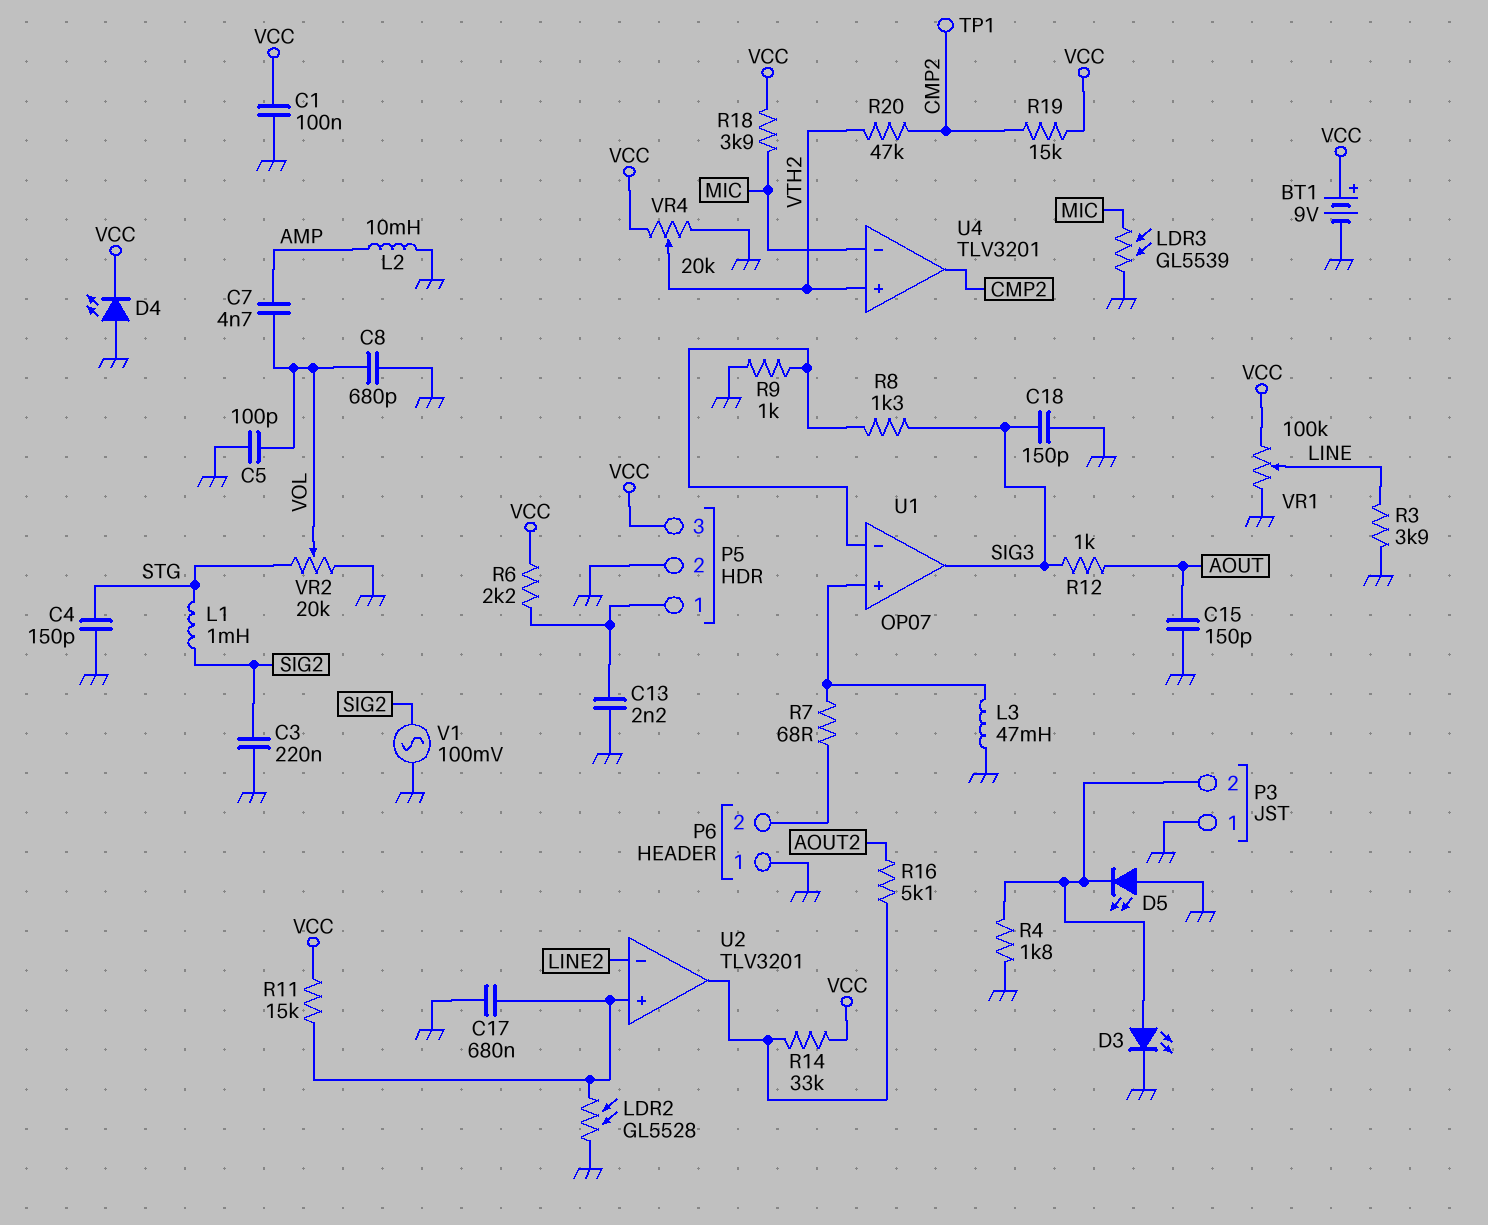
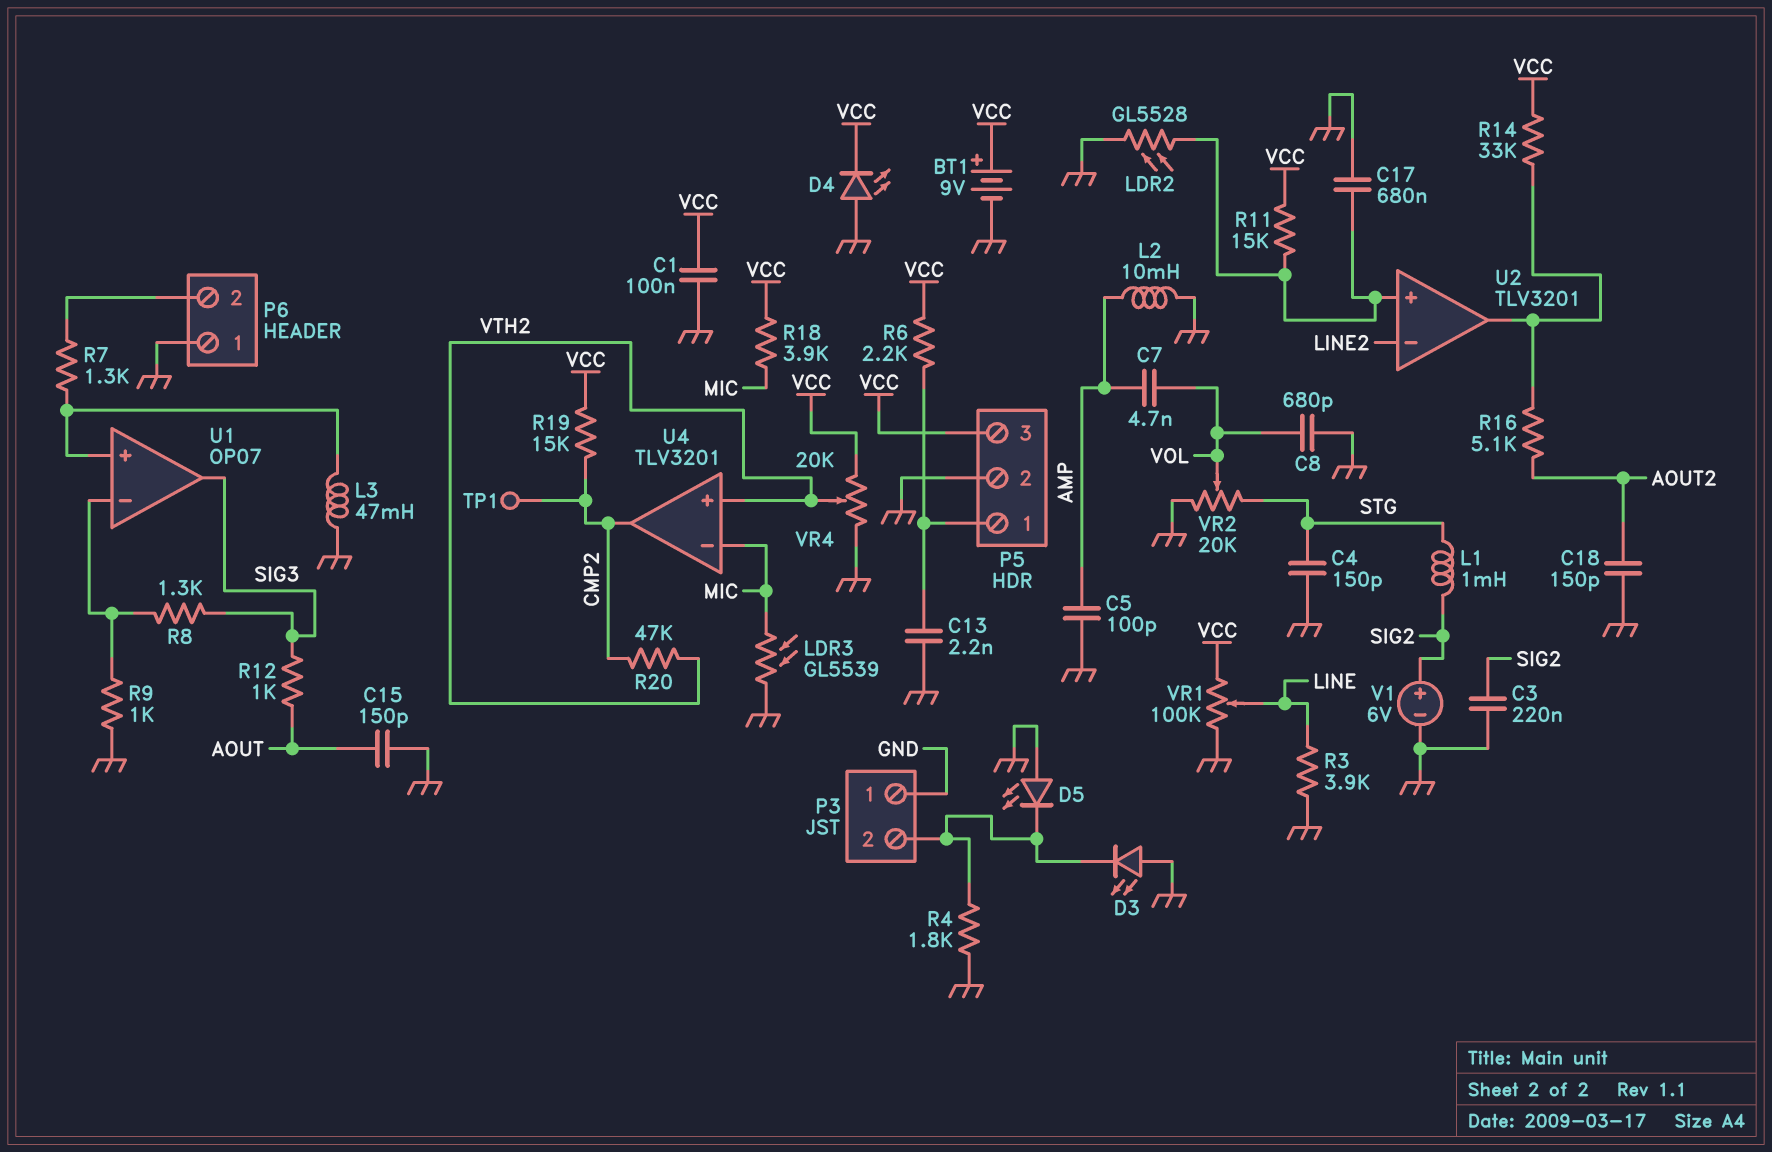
C5: 100pF (GND, VOL) -> 100pF (AMP, GND)
C18: 150pF (GND, SIG3) -> 150pF (AOUT2, GND)
D3: LED (A P3/2, K GND) -> LED (A GND, K P3/2)
R7: 68 (P6/2, U1/in+) -> 1.3k (P6/2, U1/in+)
V1: AC 100mV (GND, SIG2) -> 6V (plus SIG2, minus GND)

